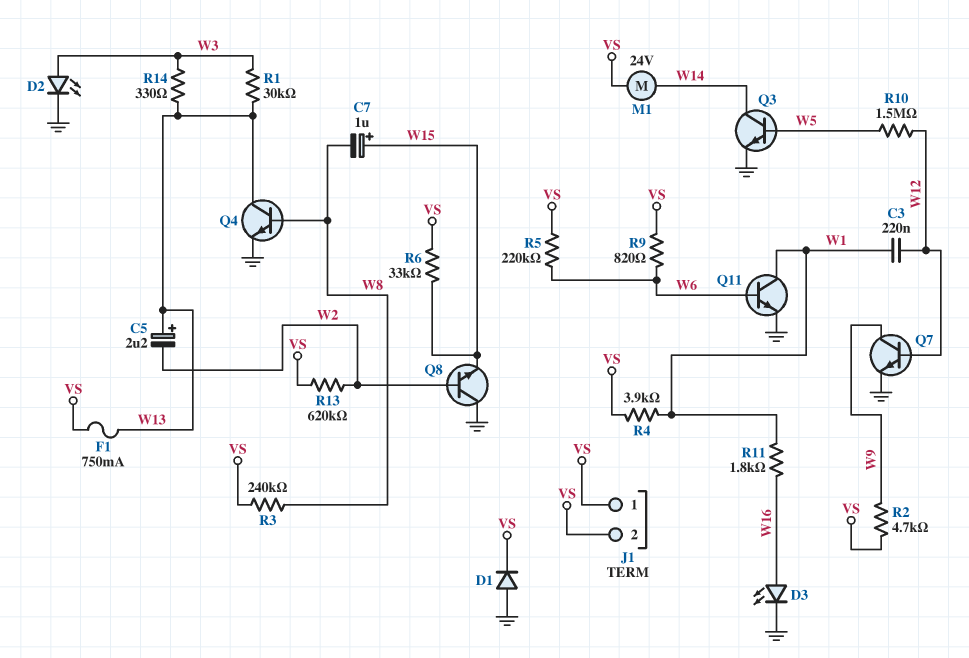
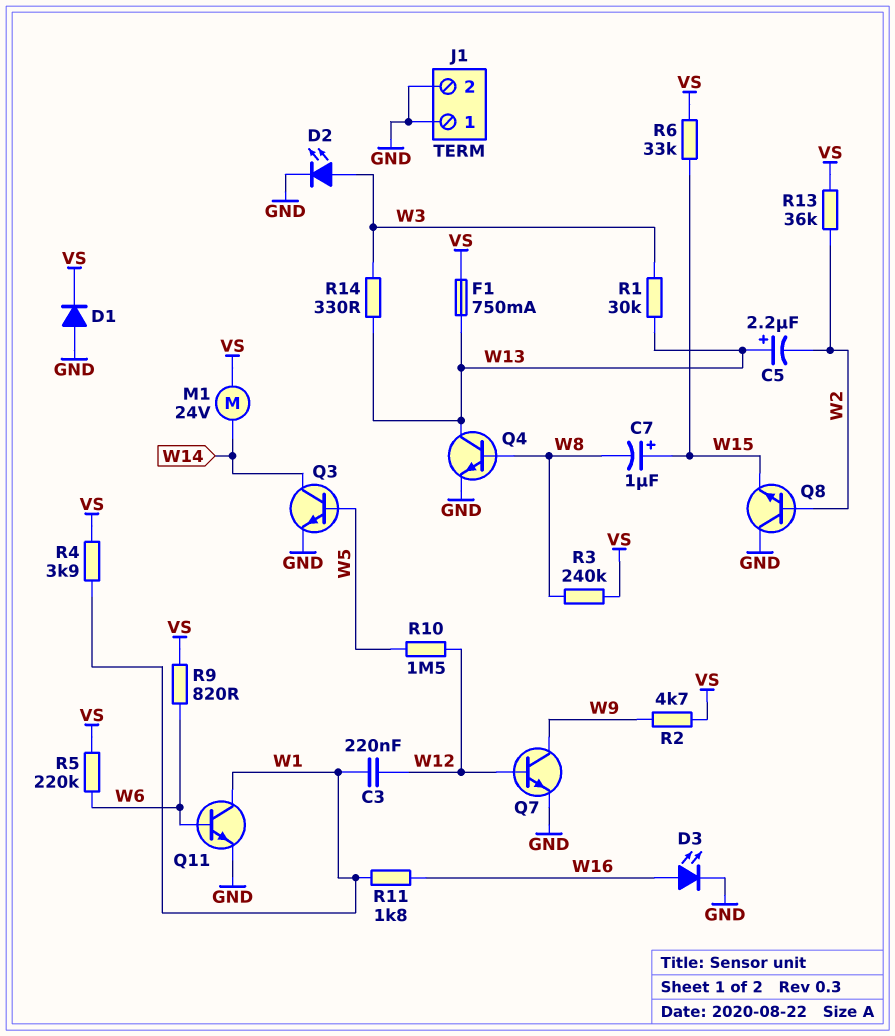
J1 pin 1: VS -> GND
J1 pin 2: VS -> GND
R13: 620k (VS, W2) -> 36k (VS, W2)

